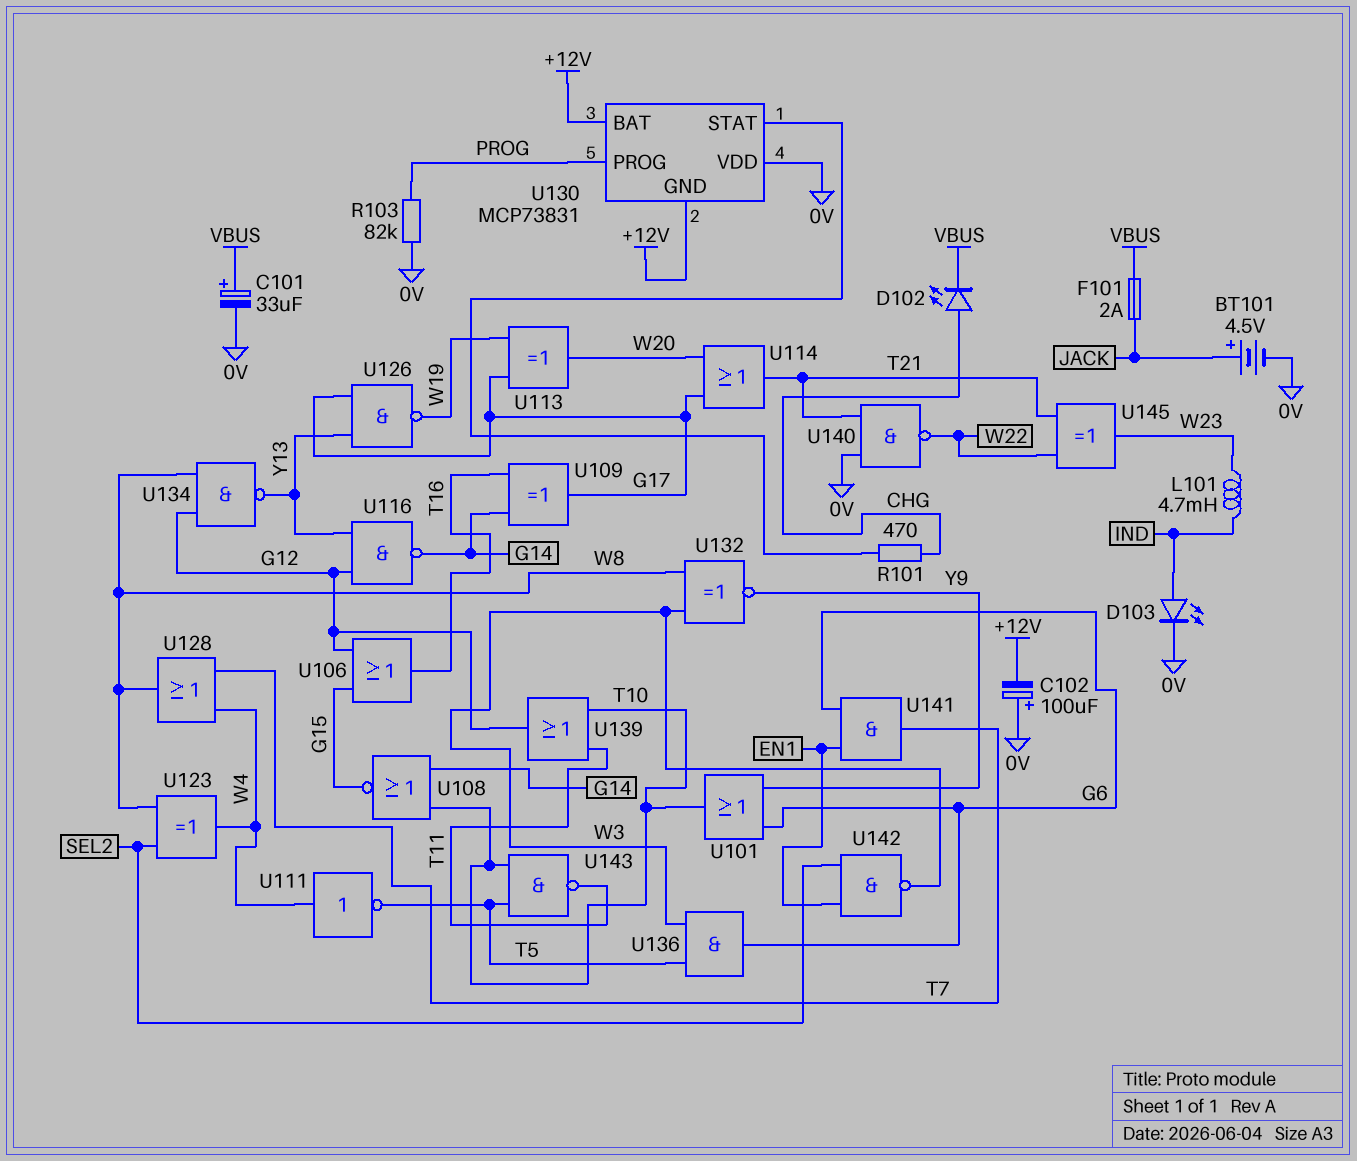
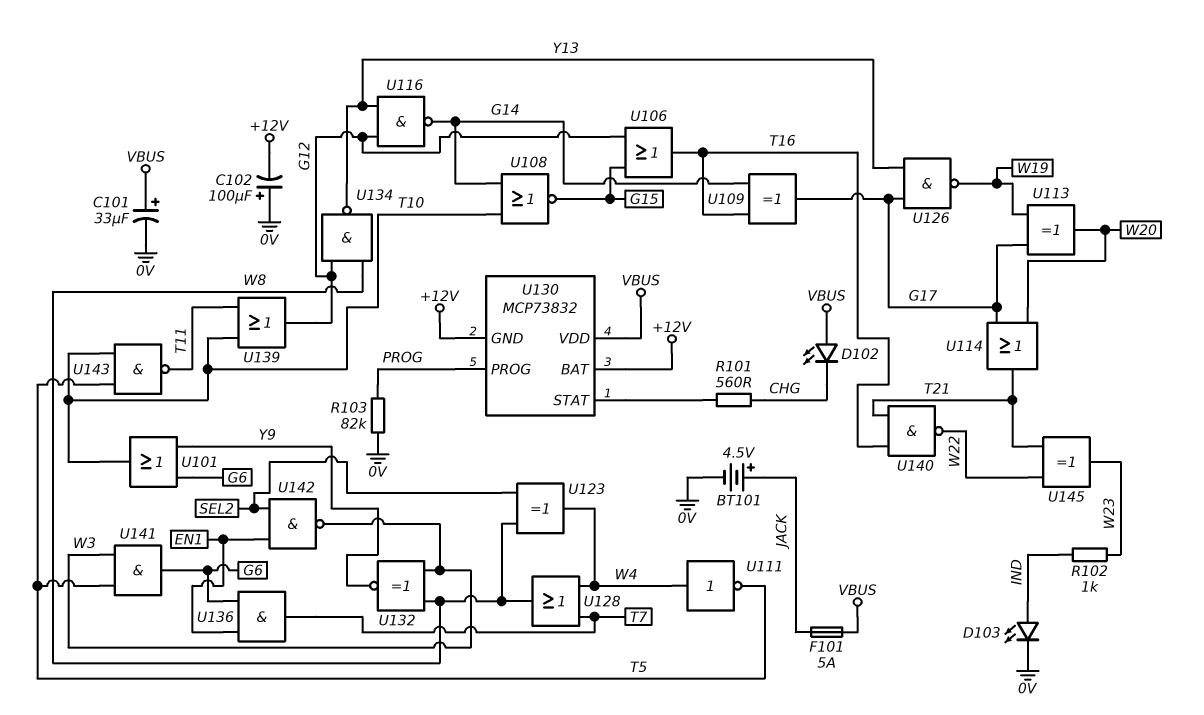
D102: LED (A CHG, K VBUS) -> LED (A VBUS, K CHG)
F101: 2A (JACK, VBUS) -> 5A (JACK, VBUS)
L101: 4.7mH (IND, W23) -> none
R101: 470 (CHG, U130/STAT) -> 560 (CHG, U130/STAT)
R102: none -> 1k (IND, W23)
U130: MCP73831 -> MCP73832
U130 pin VDD: 0V -> VBUS
U136: AND (in T5, in W3, out G6) -> AND (in EN1, in G6, out T7)
U140: NAND (in 0V, in T21, out W22) -> NAND (in T16, in T21, out W22)
U141: AND (in EN1, in G6, out T7) -> AND (in T5, in W3, out G6)

